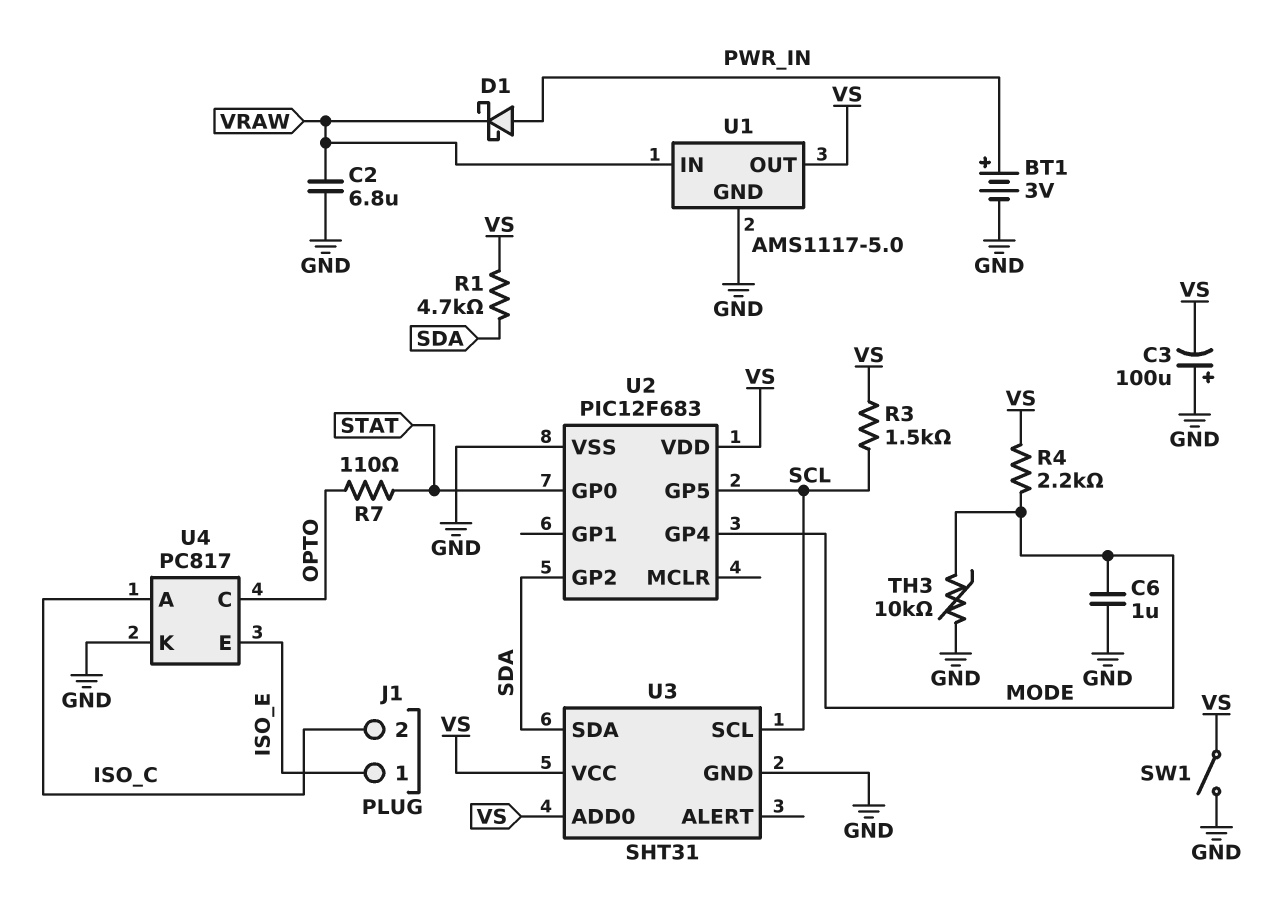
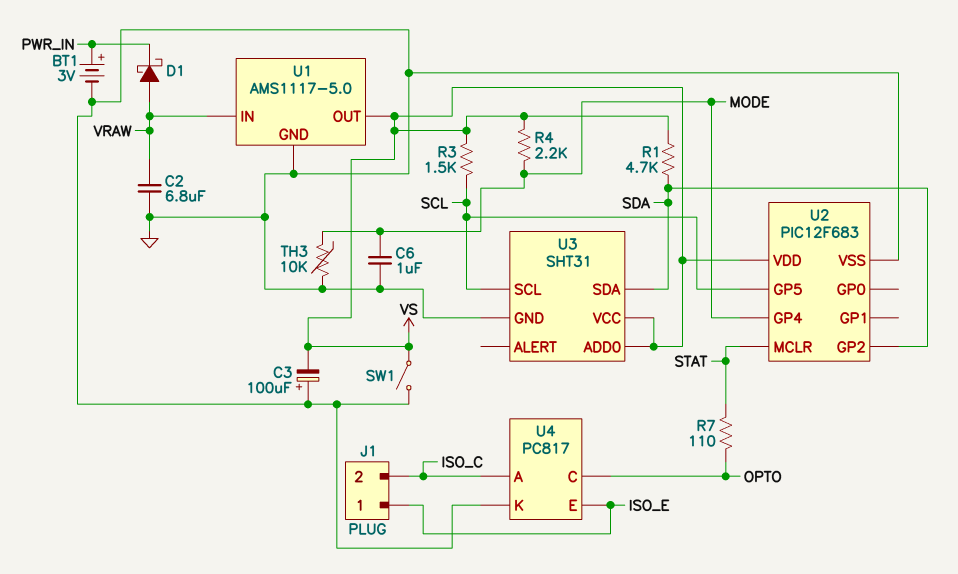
D1: schottky (A PWR_IN, K VRAW) -> schottky (A VRAW, K PWR_IN)
U2 pin GP0: STAT -> none
U2 pin MCLR: none -> STAT

